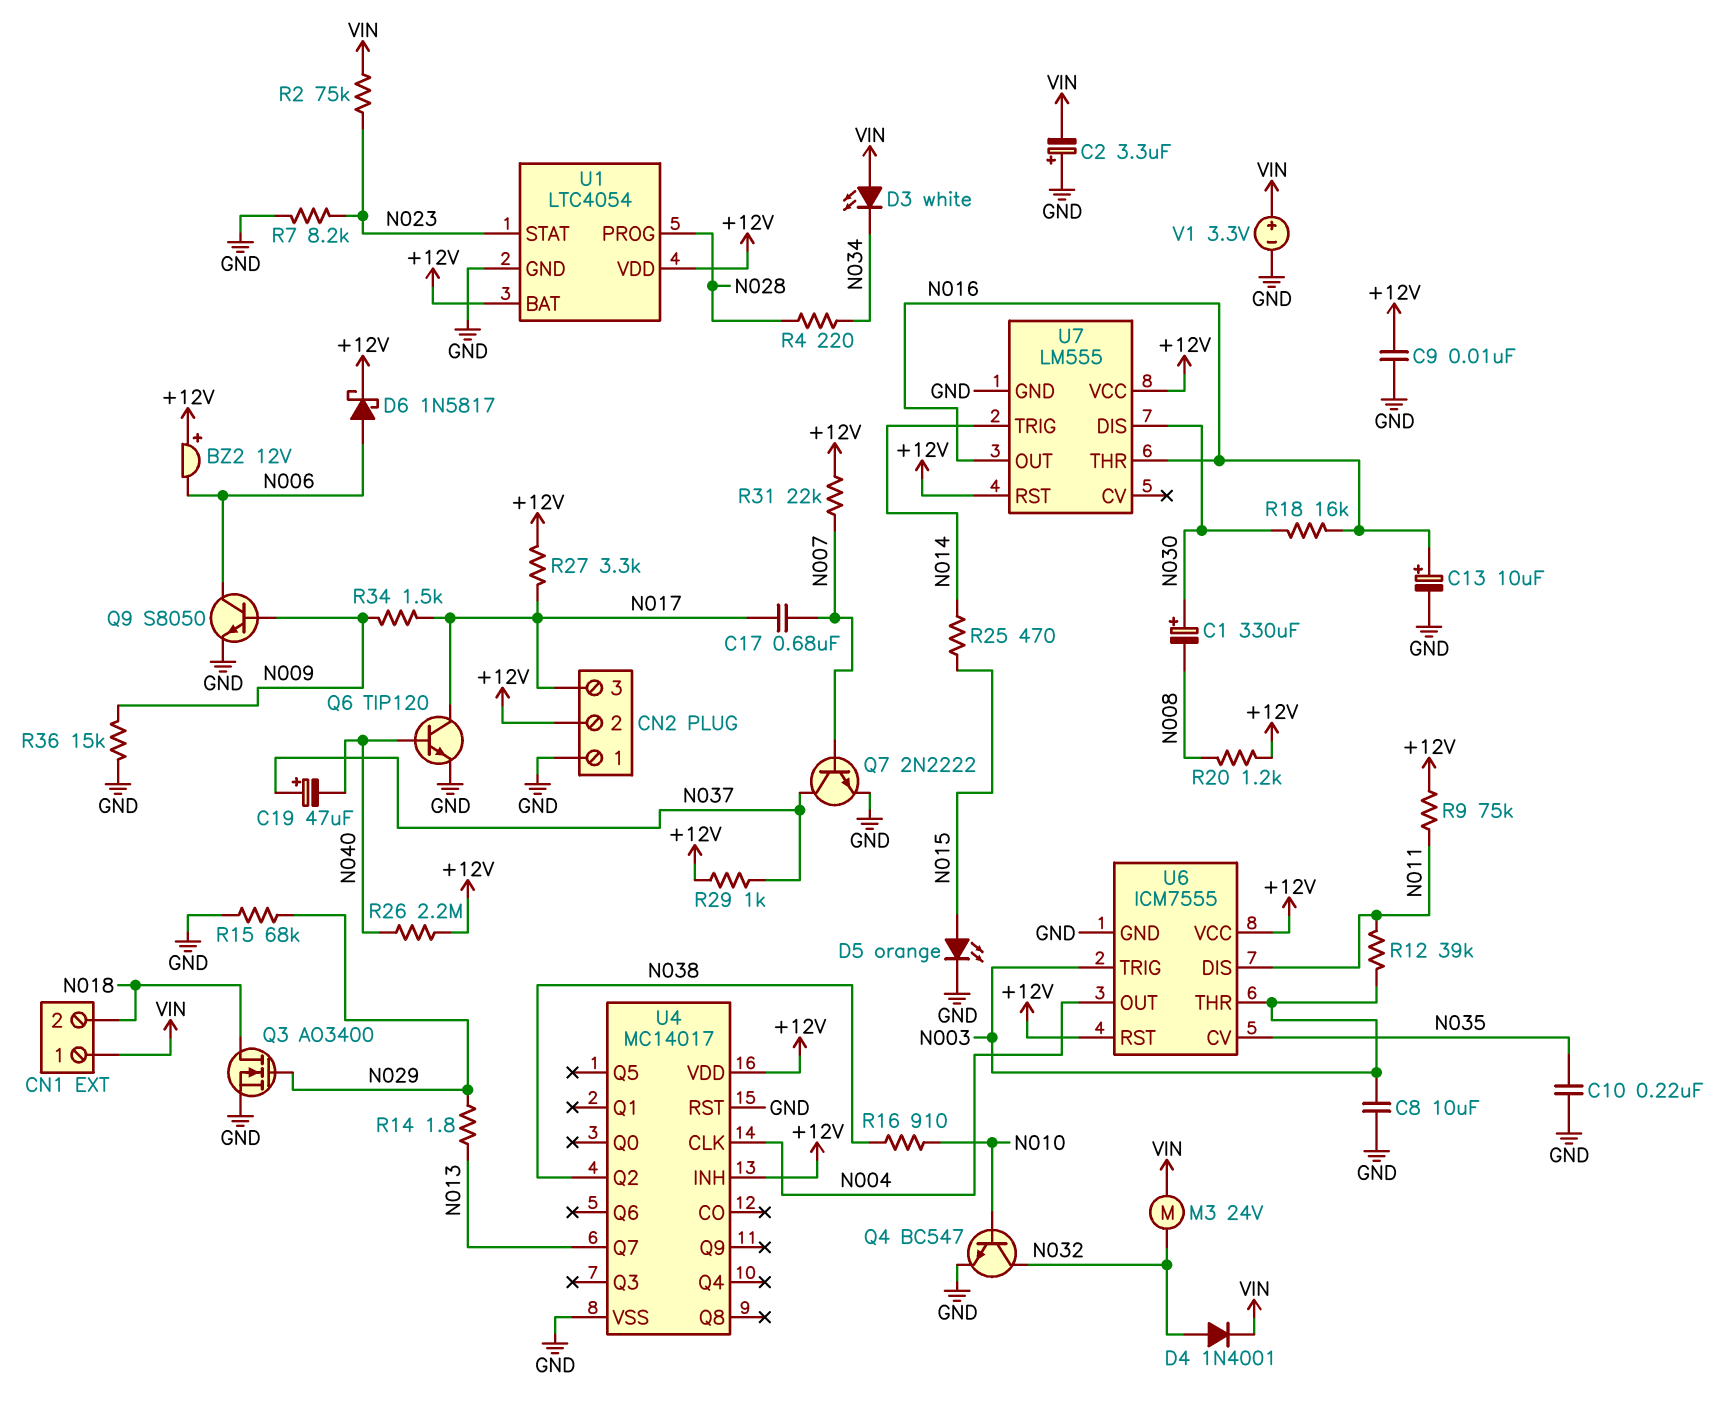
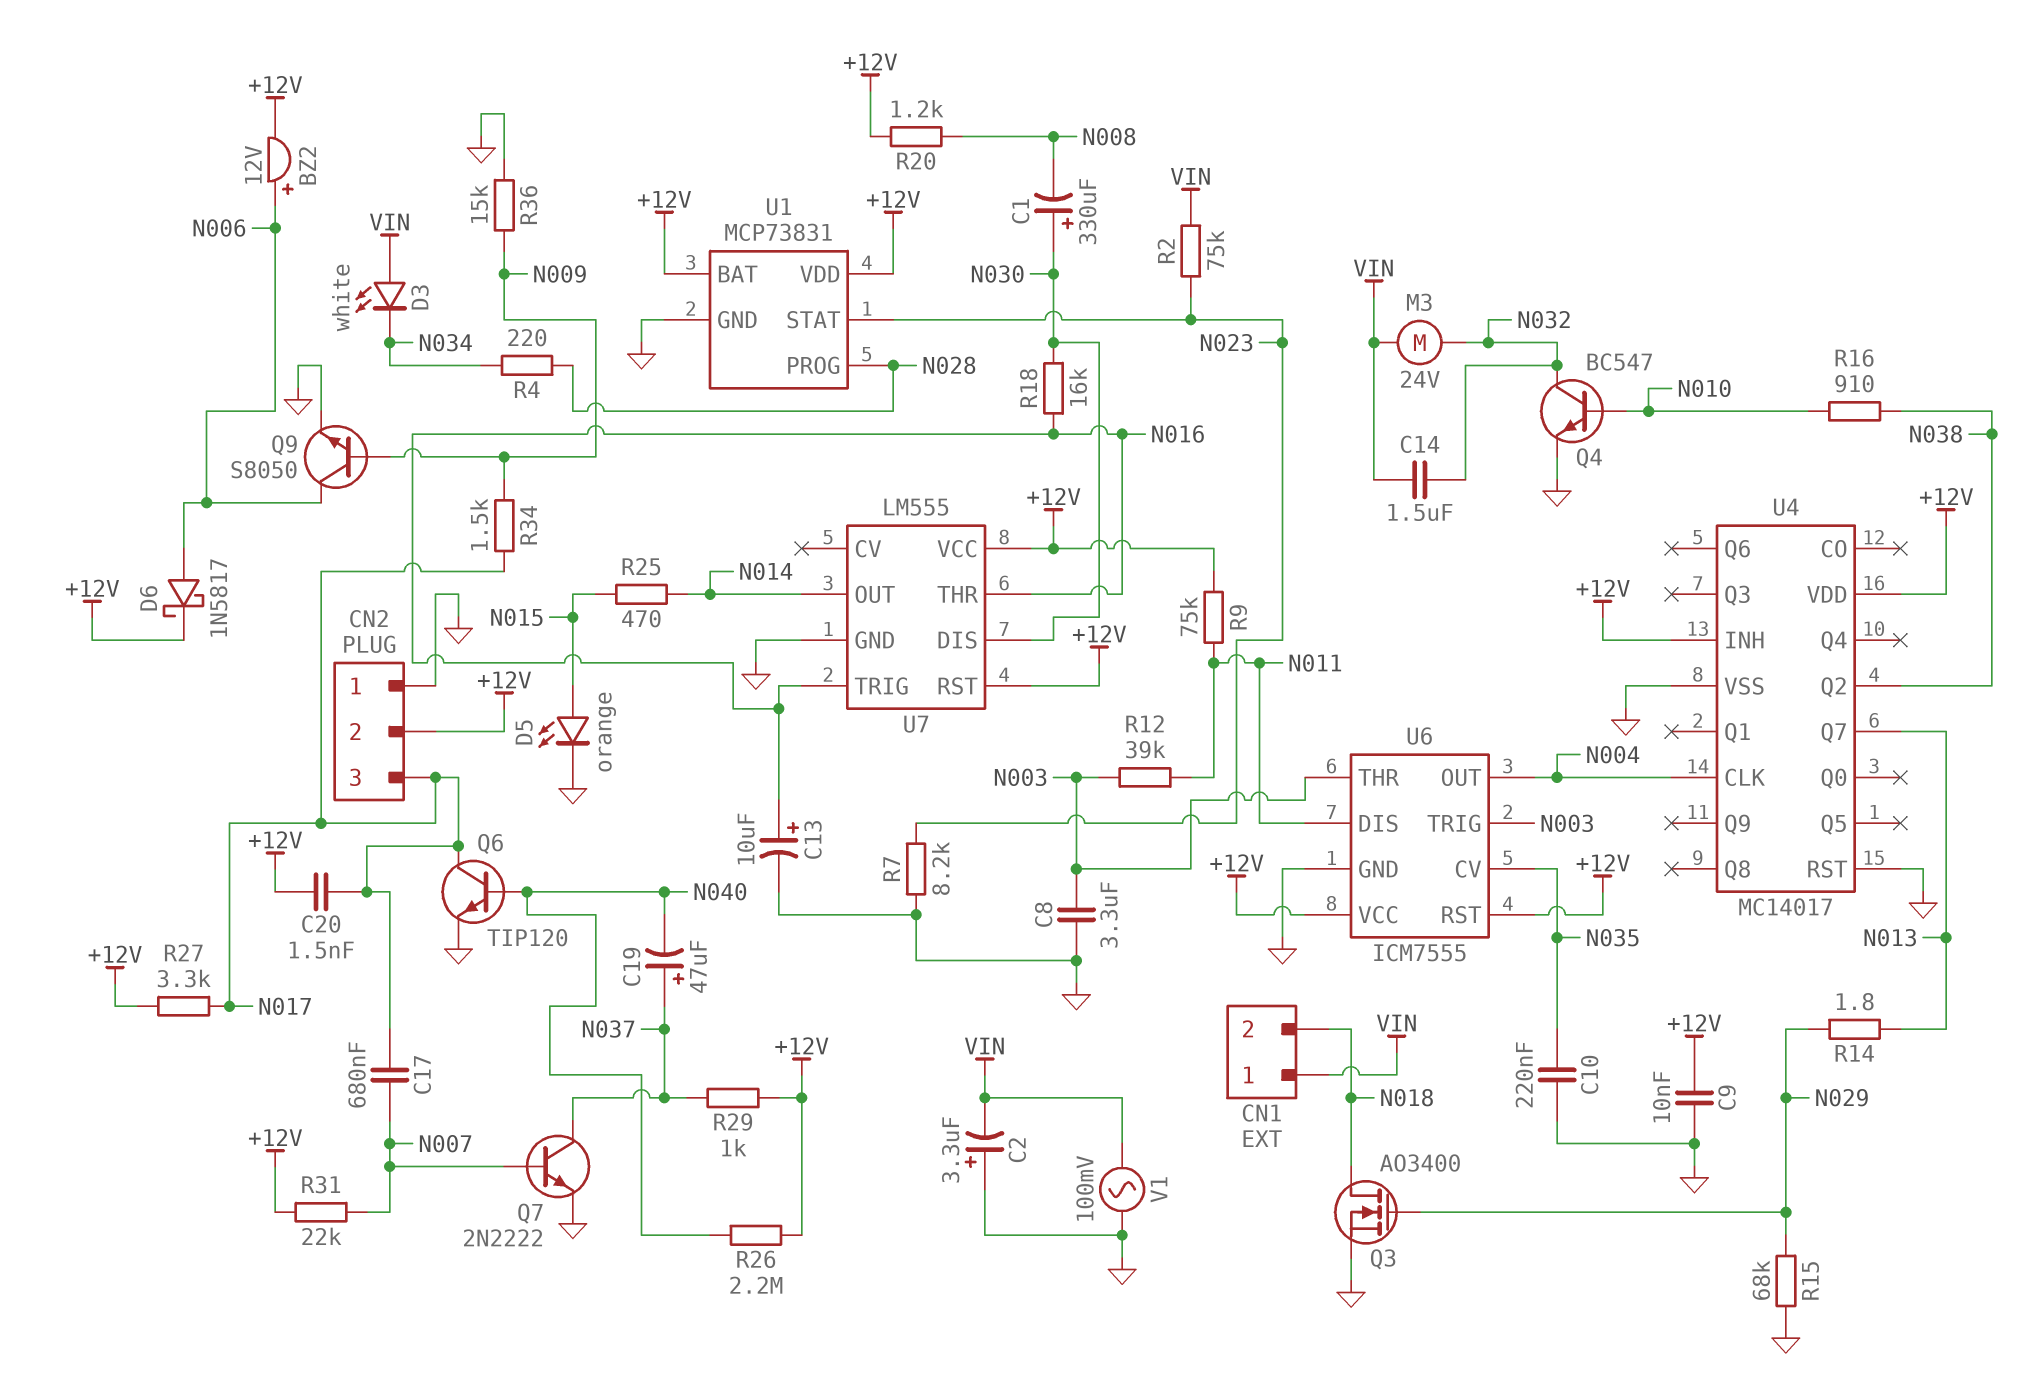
BZ2: buzzer 12V (plus +12V, minus N006) -> buzzer 12V (plus N006, minus +12V)
C8: 10uF (GND, N003) -> 3.3uF (GND, N003)
C14: none -> 1.5uF (N032, VIN)
C20: none -> 1.5nF (+12V, N017)
D4: diode 1N4001 (A N032, K VIN) -> none
U1: LTC4054 -> MCP73831
U7 pin OUT: N016 -> N014
U7 pin TRIG: N014 -> N016
V1: 3.3V (plus VIN, minus GND) -> AC 100mV (GND, VIN)

